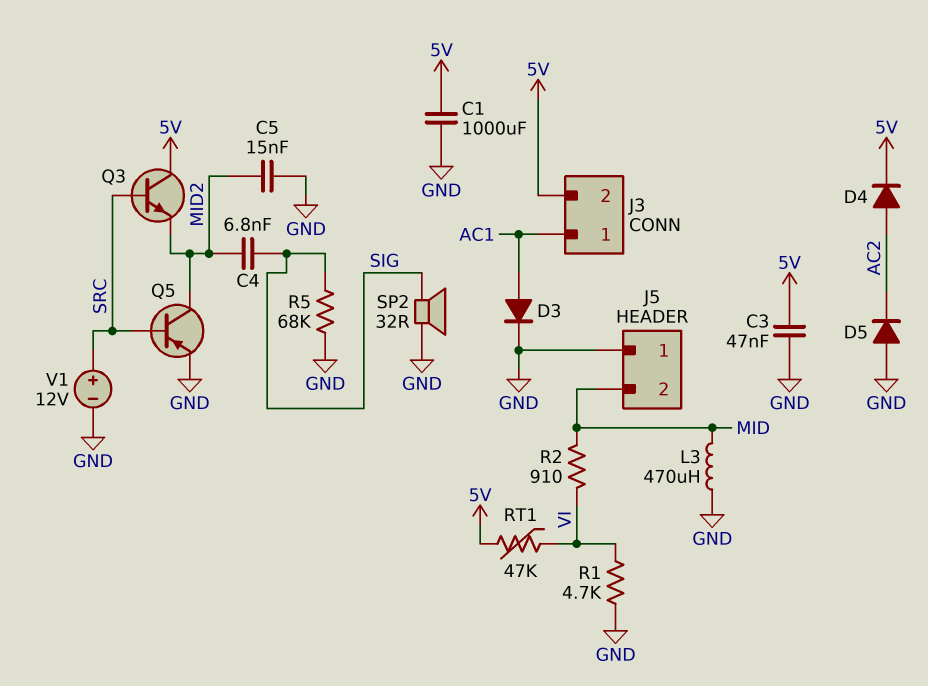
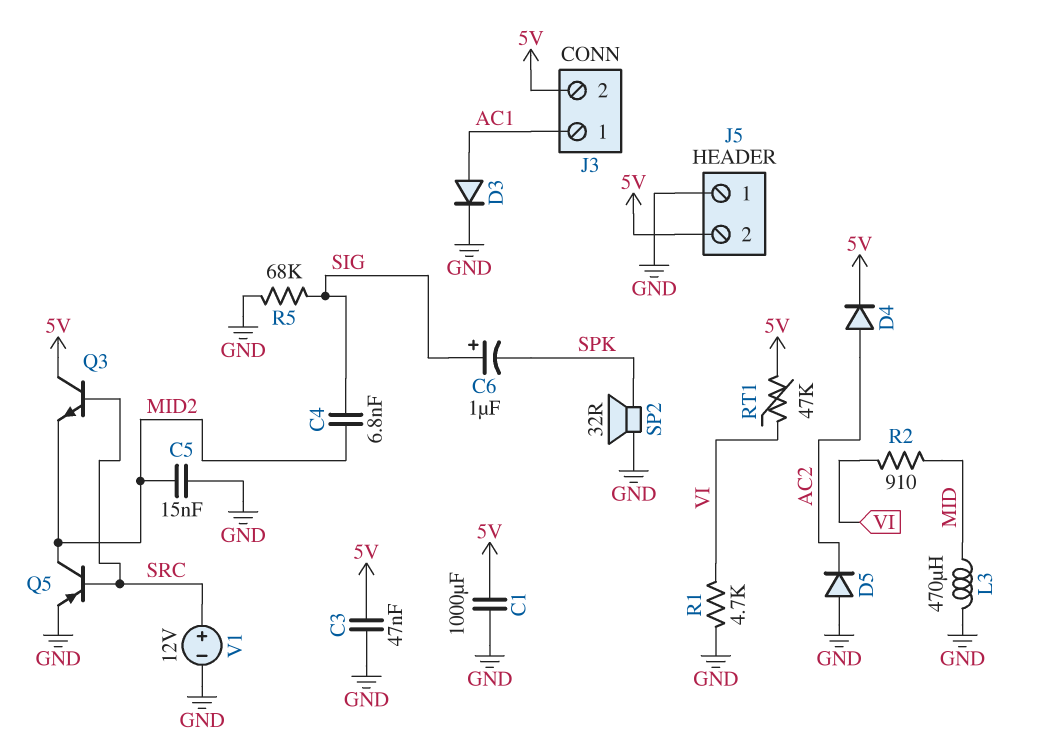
C6: none -> 1uF (plus SIG, minus SPK)
J5 pin 2: MID -> 5V
SP2: speaker 32R (GND, SIG) -> speaker 32R (GND, SPK)

